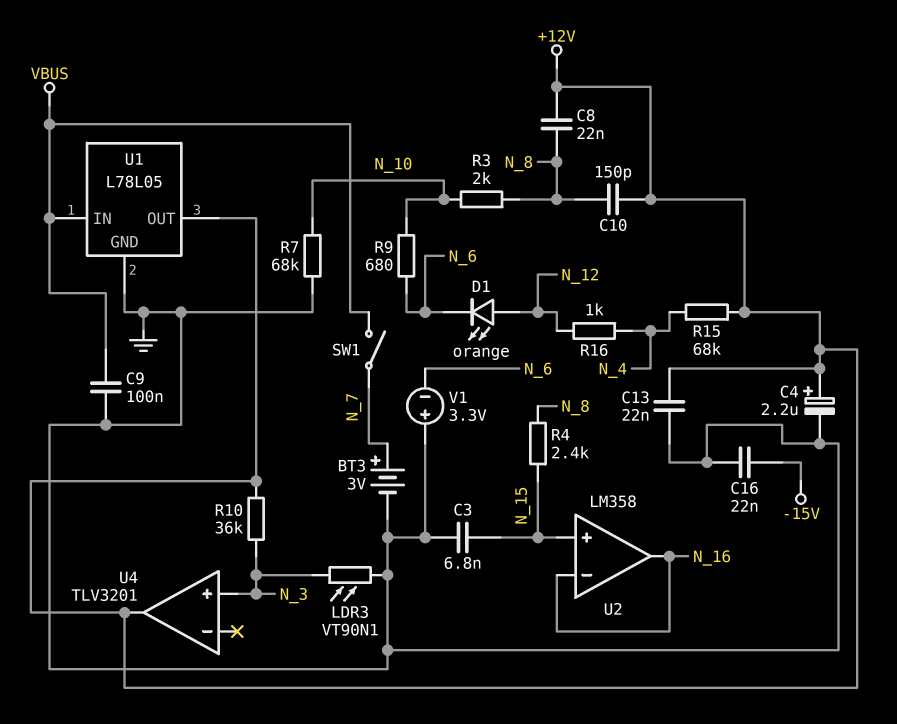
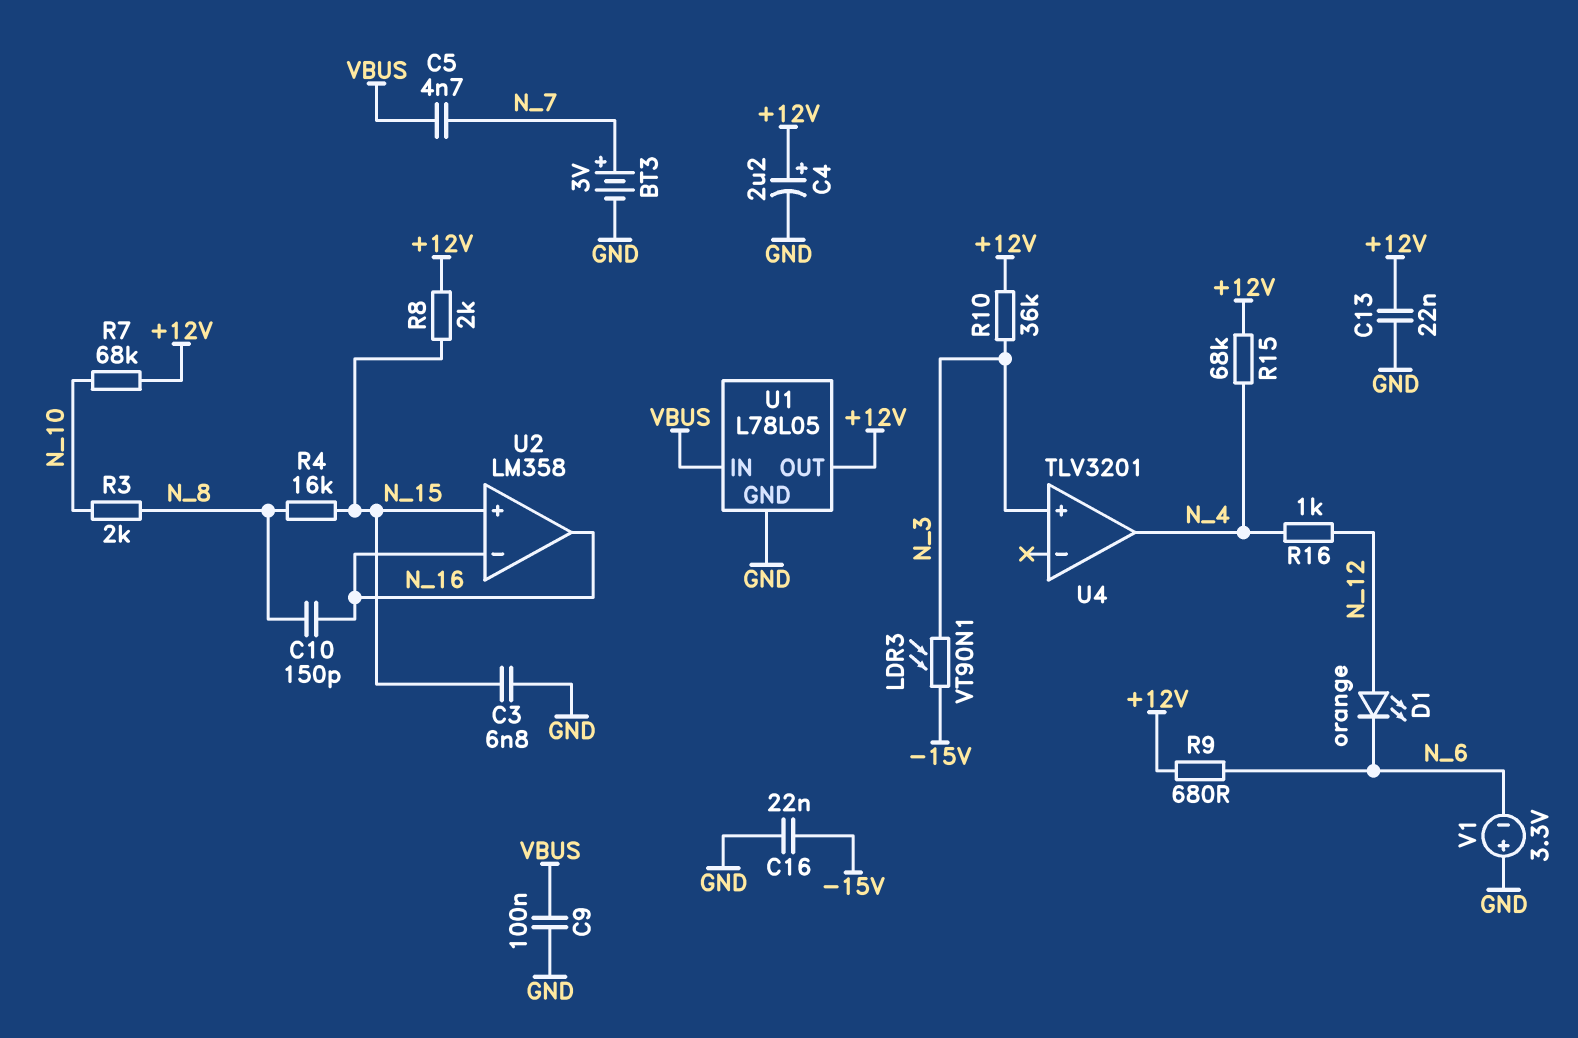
C5: none -> 4.7nF (N_7, VBUS)
C8: 22nF (+12V, N_8) -> none
C10: 150pF (+12V, N_8) -> 150pF (N_8, N_16)
LDR3: VT90N1 (GND, N_3) -> VT90N1 (-15V, N_3)
R4: 2.4k (N_8, N_15) -> 16k (N_8, N_15)
R7: 68k (GND, N_10) -> 68k (+12V, N_10)
R8: none -> 2k (+12V, N_15)
R9: 680 (N_6, N_10) -> 680 (+12V, N_6)
SW1: switch (N_7, VBUS) -> none
U4 pin out: +12V -> N_4

